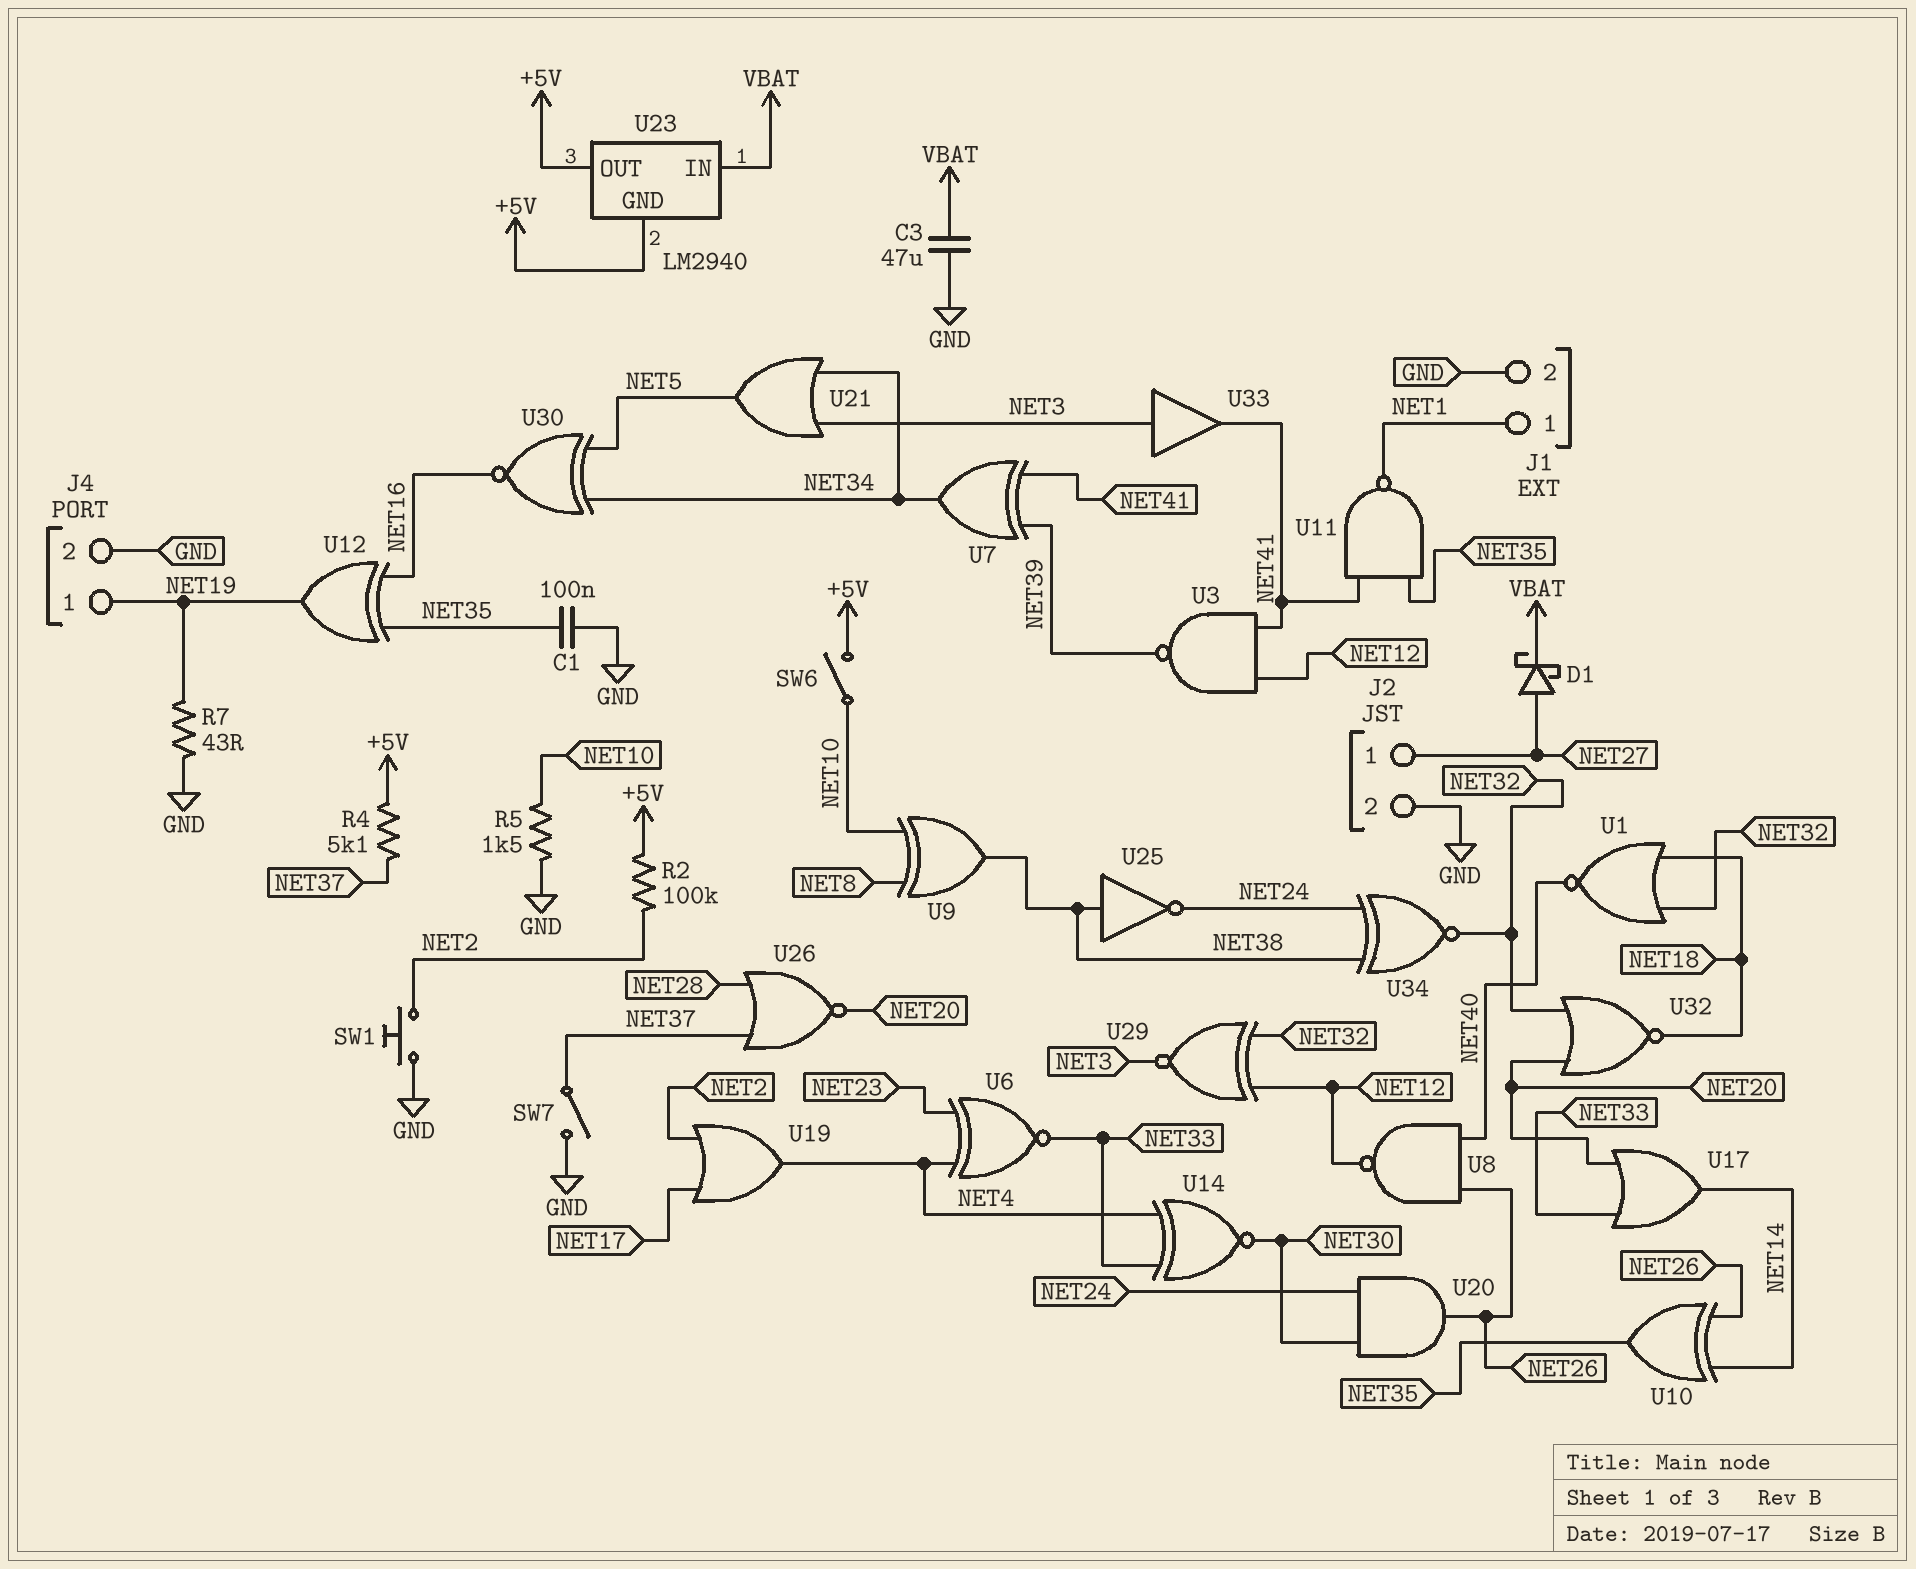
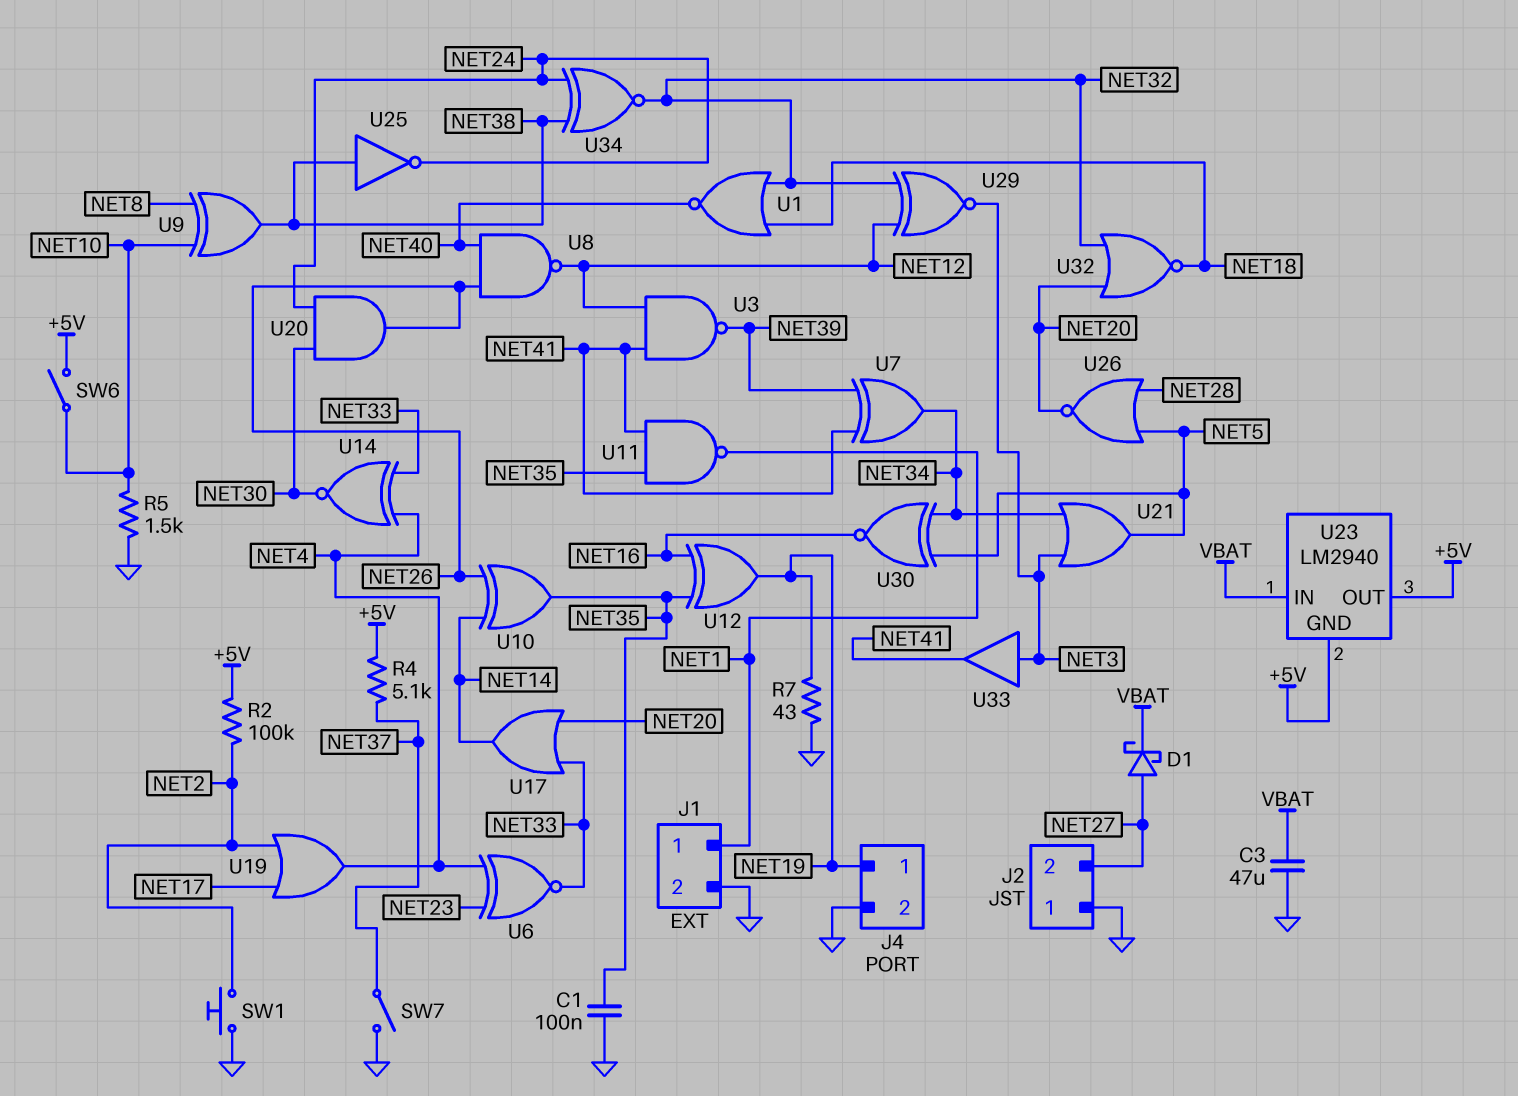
J2 pin 1: NET27 -> GND
J2 pin 2: GND -> NET27
U26: NOR (in NET28, in NET37, out NET20) -> NOR (in NET5, in NET28, out NET20)

